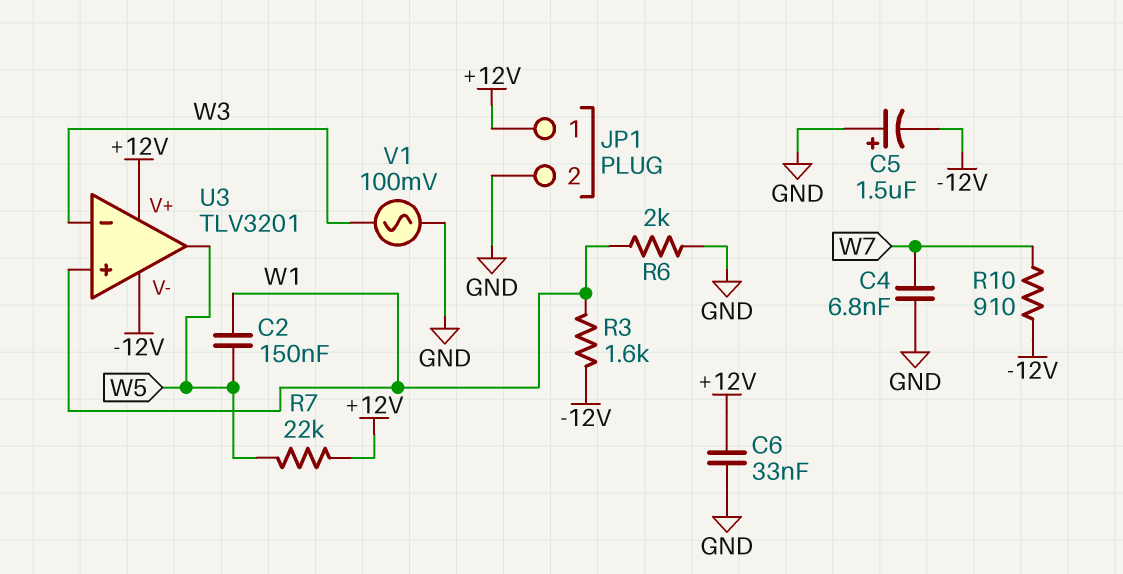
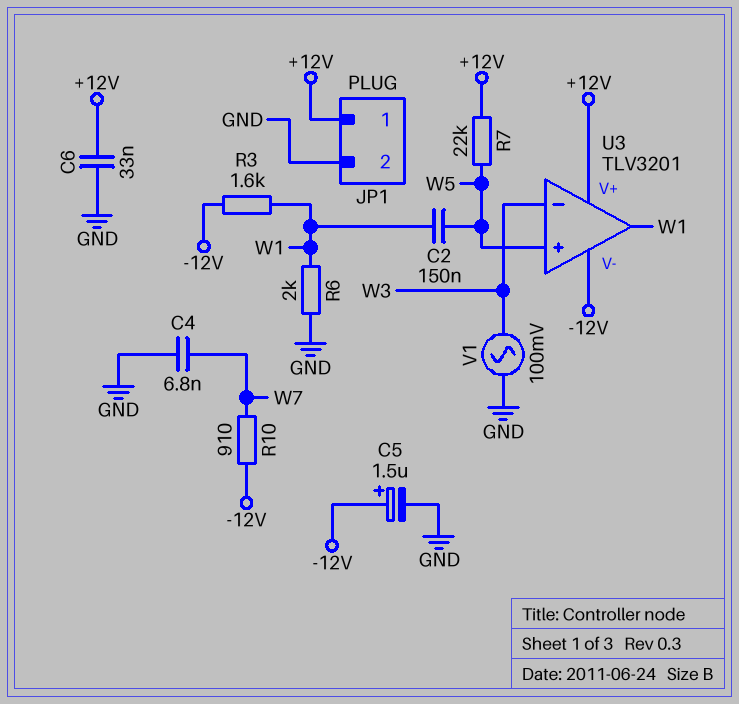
C5: 1.5uF (plus GND, minus -12V) -> 1.5uF (plus -12V, minus GND)
U3 pin in+: W1 -> W5
U3 pin out: W5 -> W1

